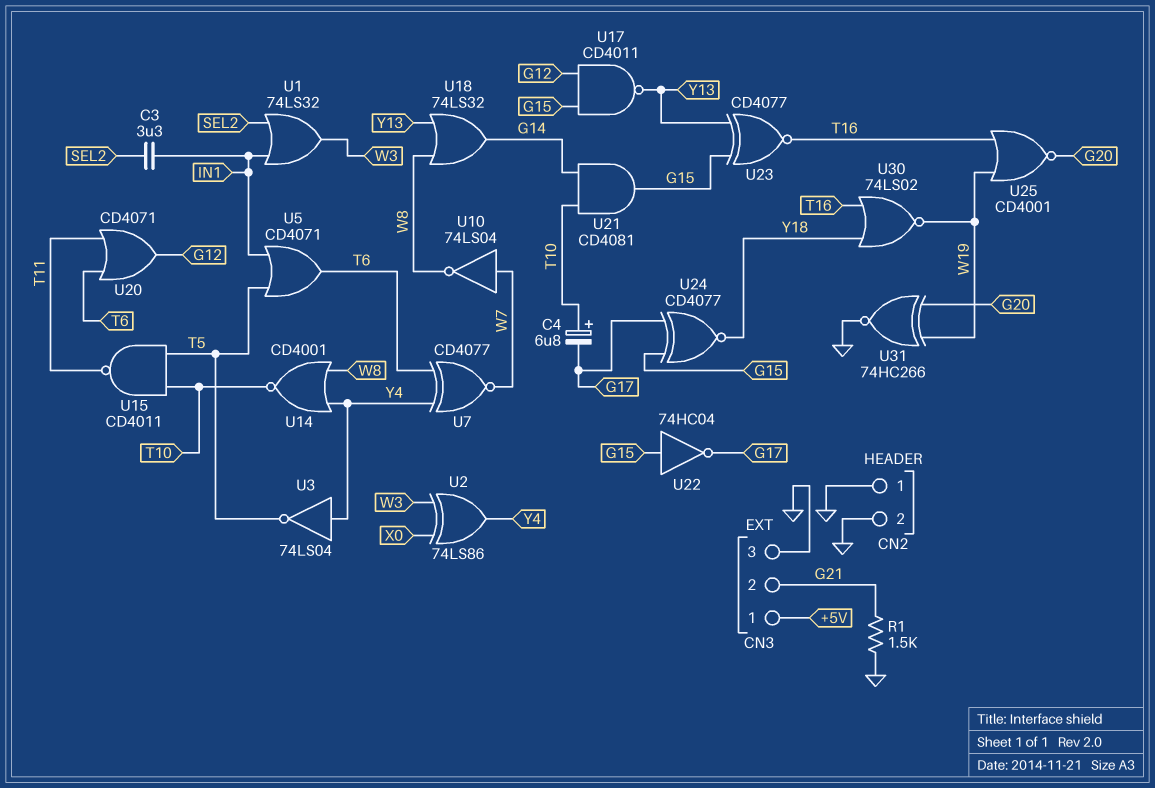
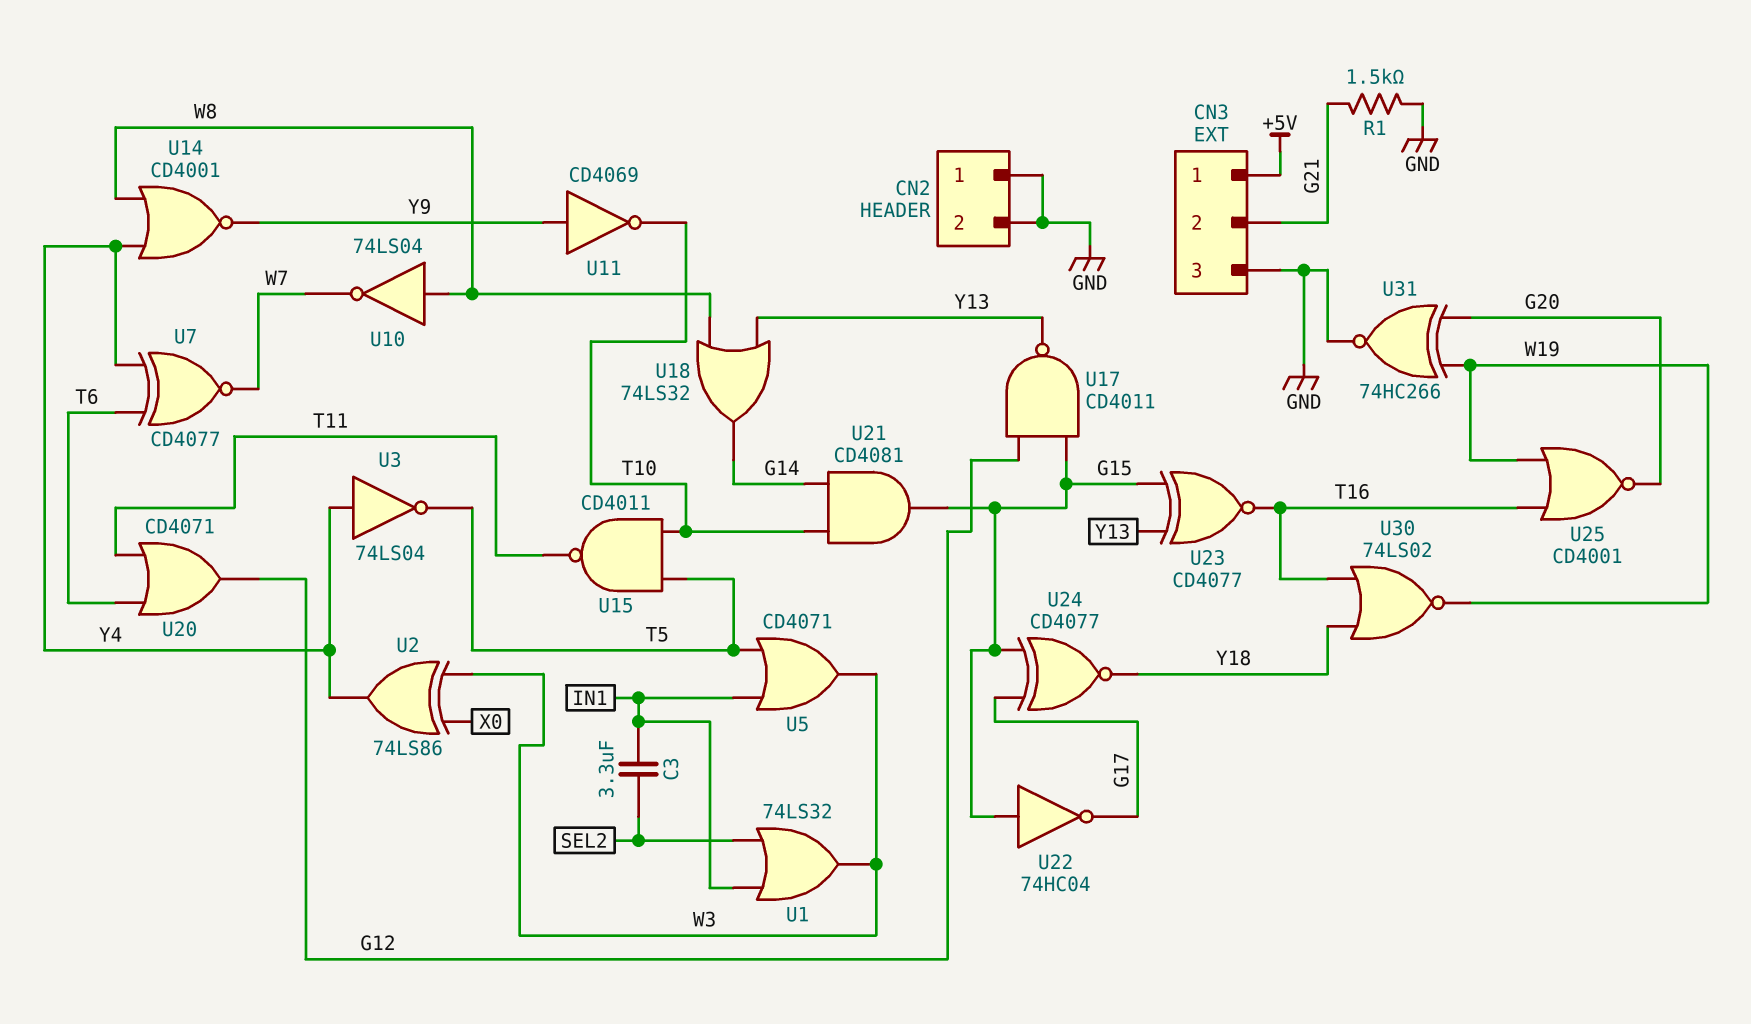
C4: 6.8uF (plus T10, minus G17) -> none
U5: OR CD4071 (in IN1, in T5, out T6) -> OR CD4071 (in IN1, in T5, out W3)
U10: NOT 74LS04 (in W7, out W8) -> NOT 74LS04 (in W8, out W7)
U11: none -> NOT CD4069 (in Y9, out T10)
U14: NOR CD4001 (in W8, in Y4, out T10) -> NOR CD4001 (in W8, in Y4, out Y9)

